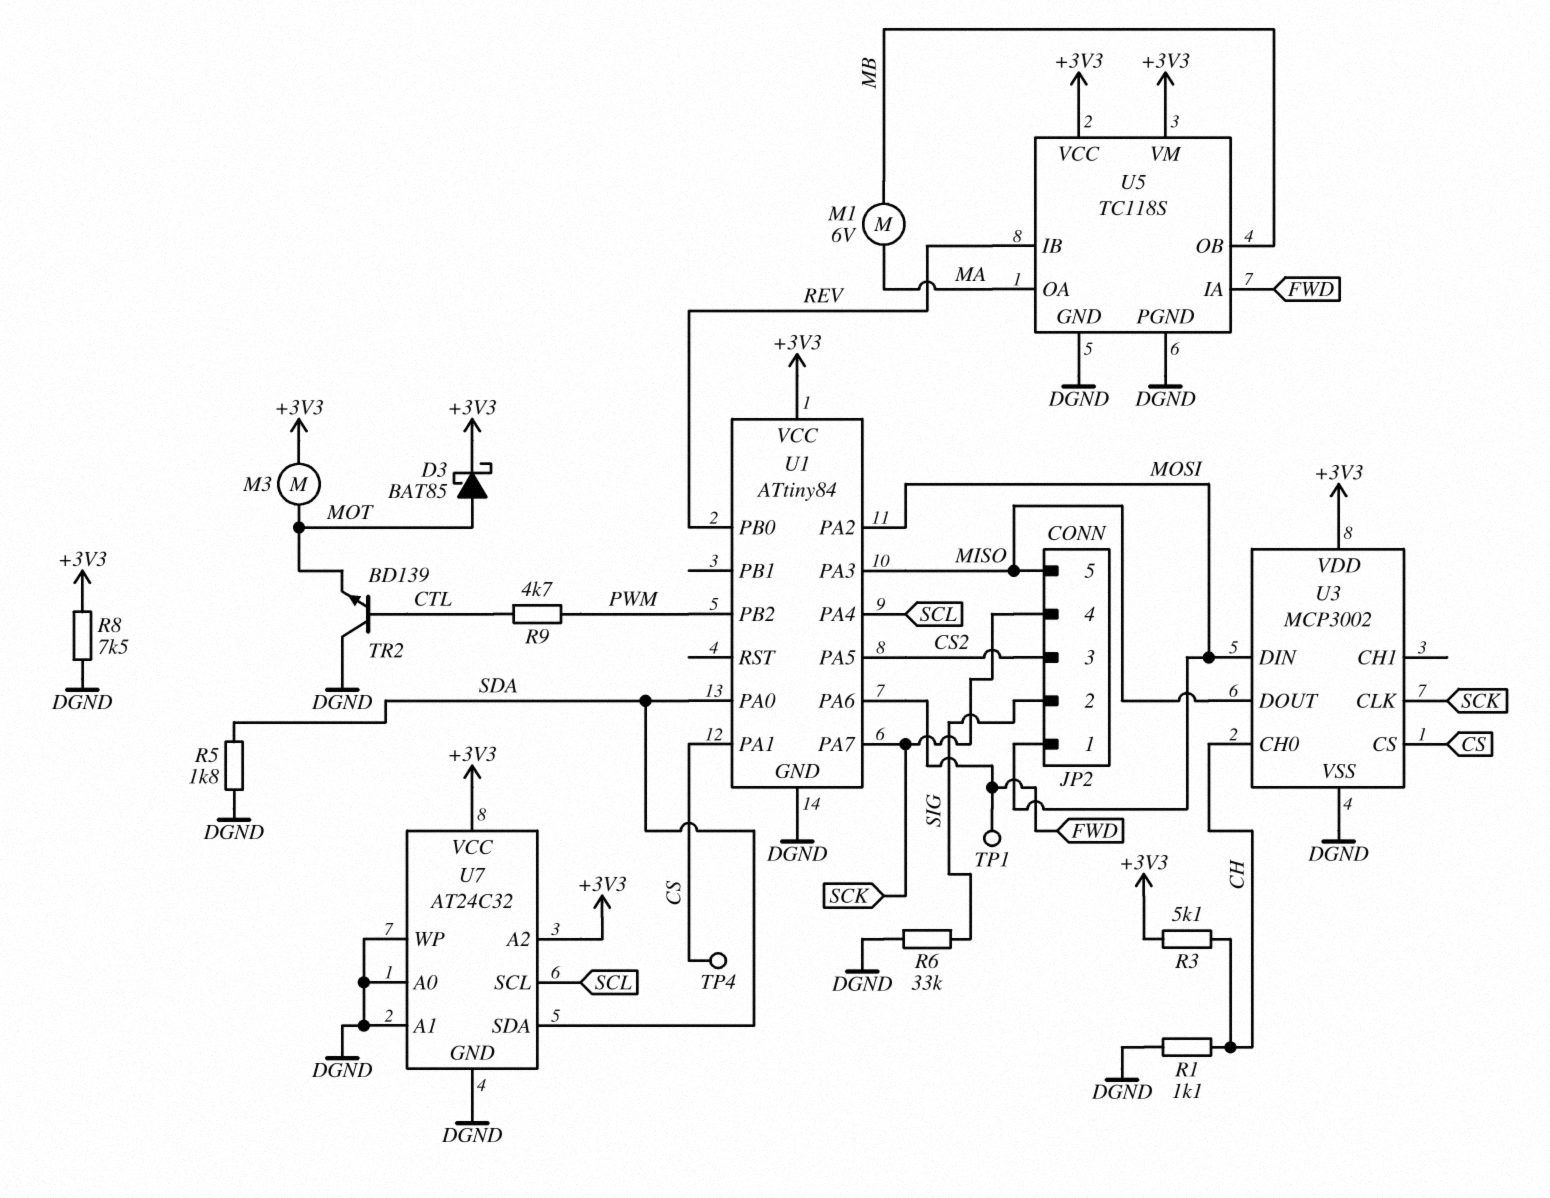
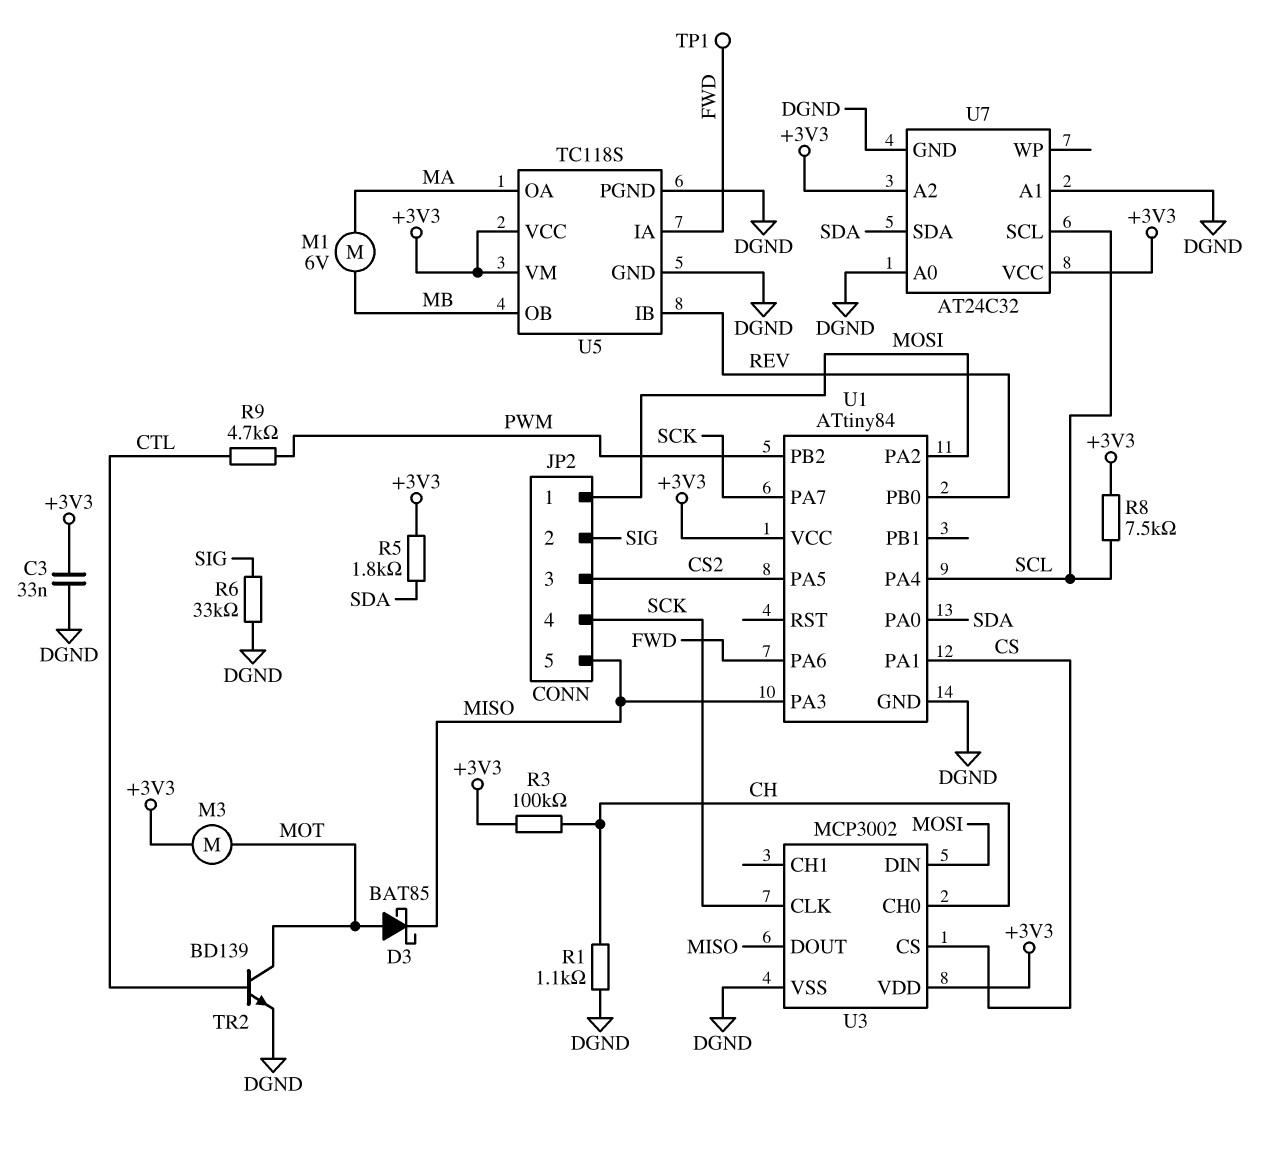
C3: none -> 33nF (+3V3, DGND)
D3: schottky BAT85 (A MOT, K +3V3) -> schottky BAT85 (A MOT, K MISO)
R3: 5.1k (+3V3, CH) -> 100k (+3V3, CH)
R5: 1.8k (DGND, SDA) -> 1.8k (+3V3, SDA)
R8: 7.5k (+3V3, DGND) -> 7.5k (+3V3, SCL)
TP4: test point (CS) -> none
TR2: NPN BD139 (B CTL, C DGND, E MOT) -> NPN BD139 (B CTL, C MOT, E DGND)
U7 pin WP: DGND -> none

